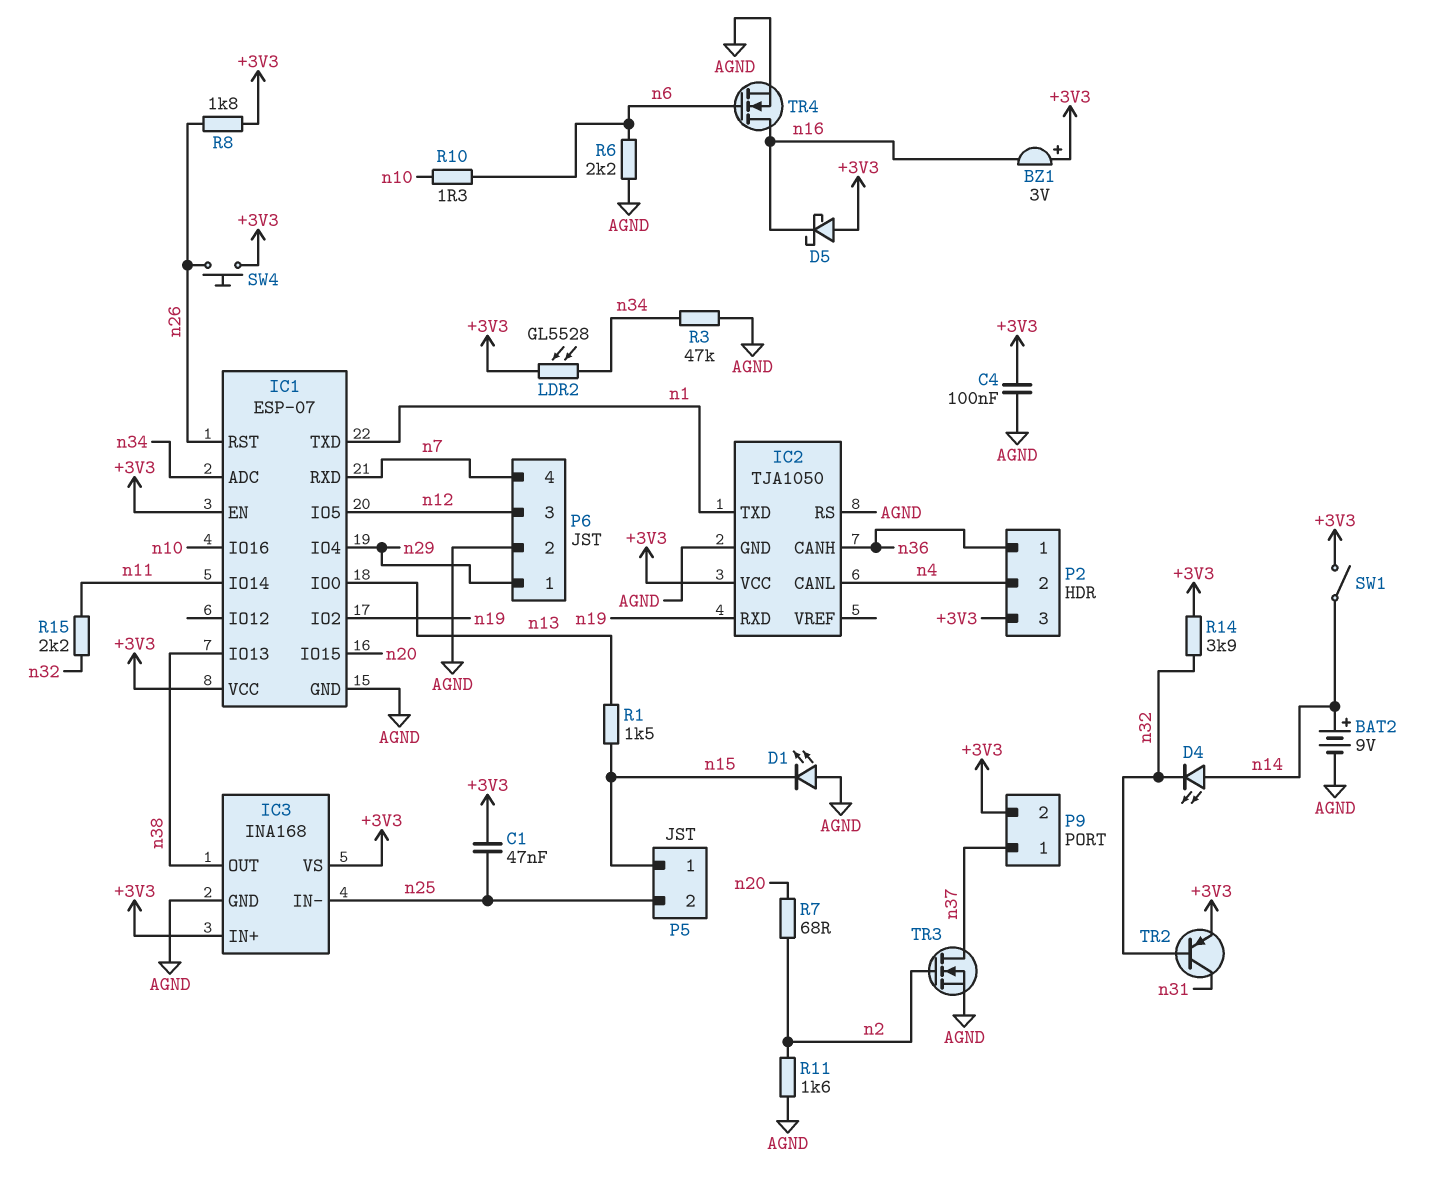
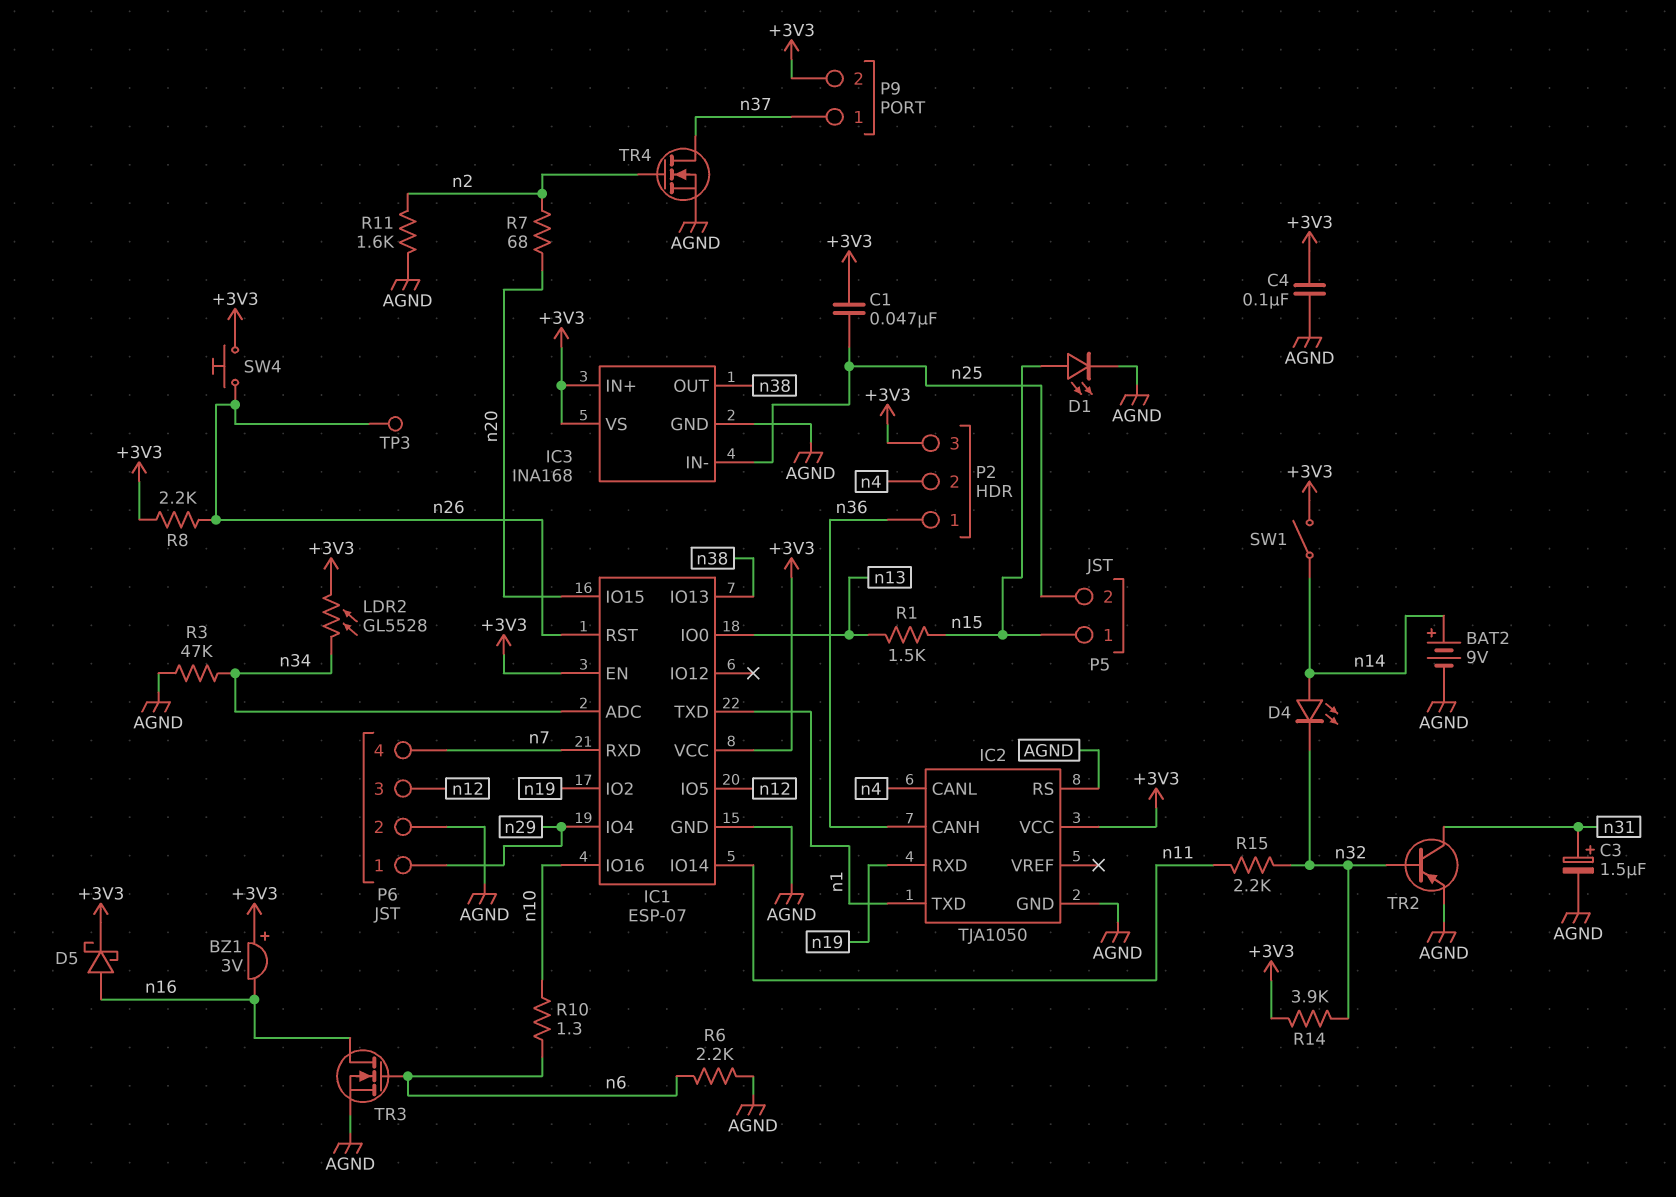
C3: none -> 1.5uF (plus n31, minus AGND)
D1: LED (A AGND, K n15) -> LED (A n15, K AGND)
D5: schottky (A +3V3, K n16) -> schottky (A n16, K +3V3)
R8: 1.8k (+3V3, n26) -> 2.2k (+3V3, n26)
TP3: none -> test point (n26)
TR2: PNP (B n32, C n31, E +3V3) -> PNP (B n32, C n31, E AGND)
TR3: NMOS (G n2, D n37, S AGND) -> NMOS (G n6, D n16, S AGND)
TR4: NMOS (G n6, D n16, S AGND) -> NMOS (G n2, D n37, S AGND)

